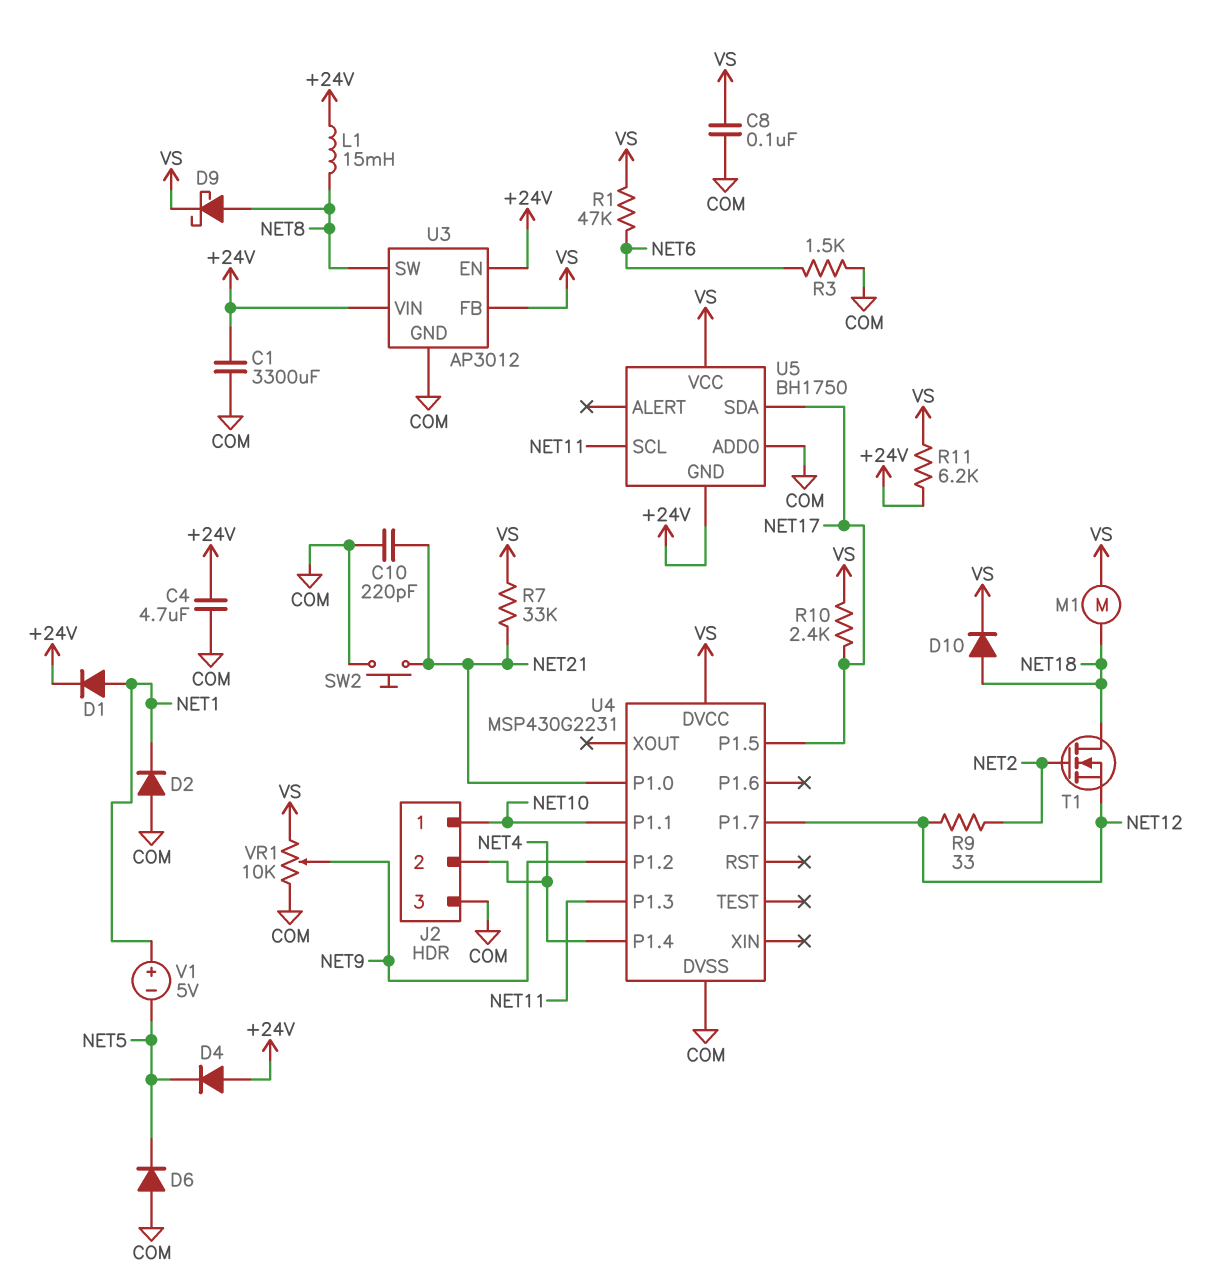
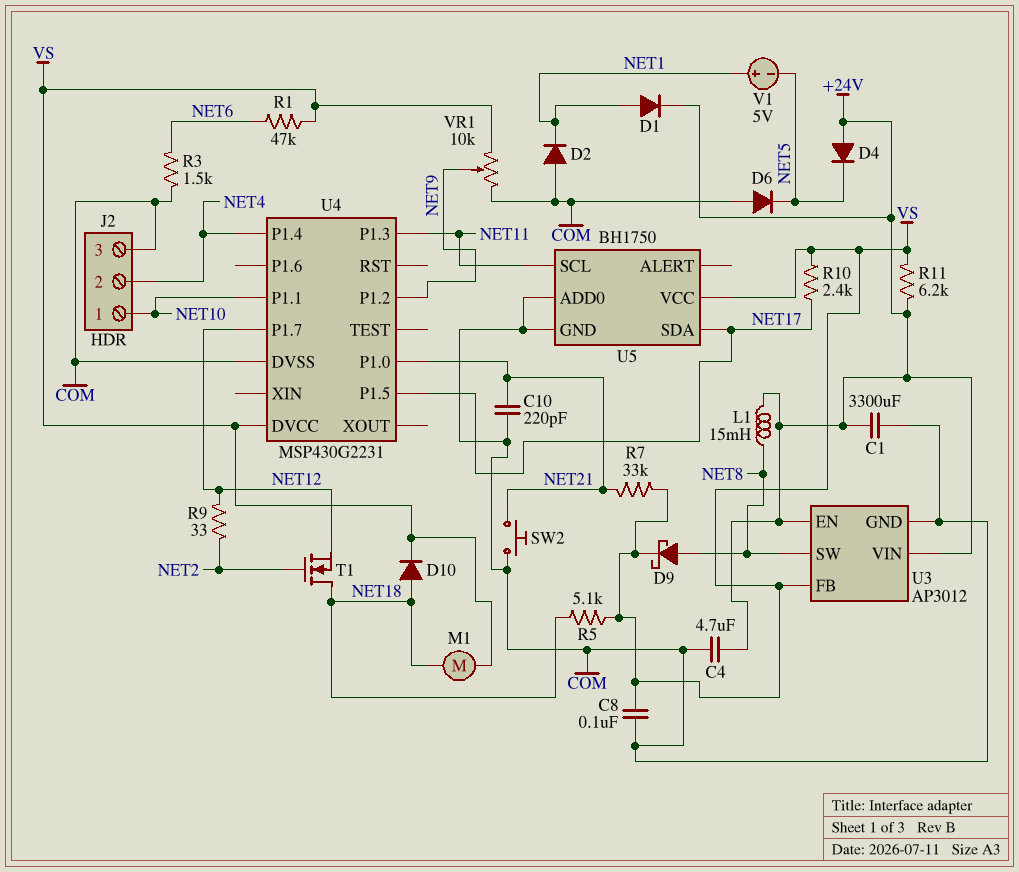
R5: none -> 5.1k (NET18, VS)
U5 pin GND: +24V -> COM

